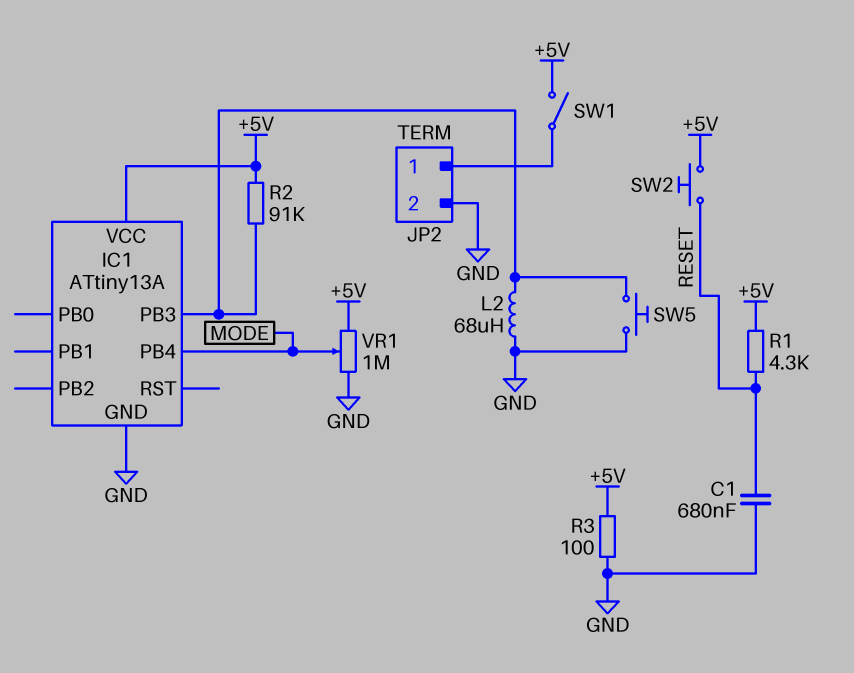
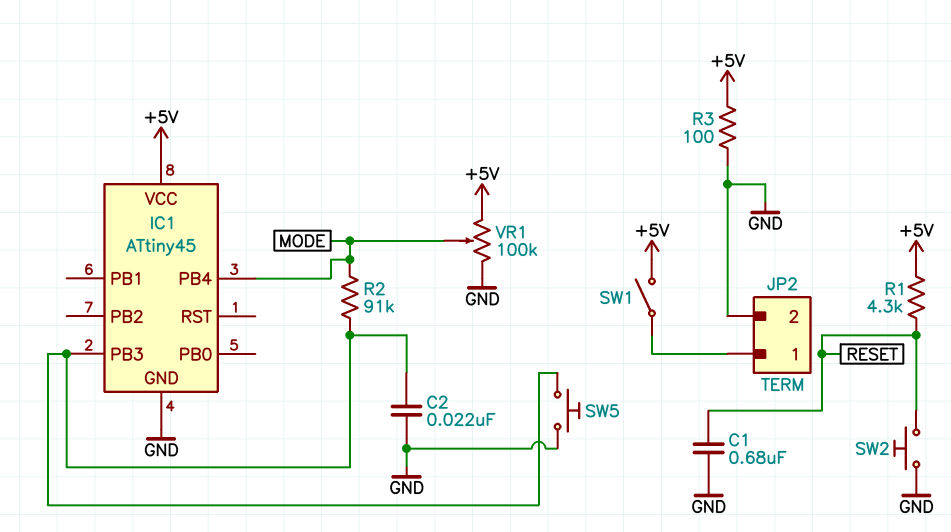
C2: none -> 22nF (GND, IC1/PB3)
IC1: ATtiny13A -> ATtiny45
L2: 68uH (GND, IC1/PB3) -> none
R2: 91k (+5V, IC1/PB3) -> 91k (IC1/PB3, MODE)
SW2: button (+5V, RESET) -> button (GND, RESET)
VR1: 1M (+5V, GND, wiper MODE) -> 100k (+5V, GND, wiper MODE)

